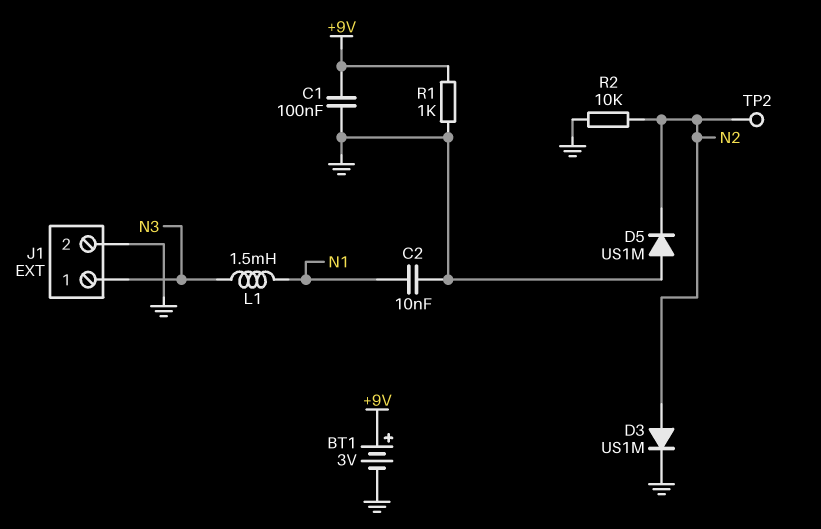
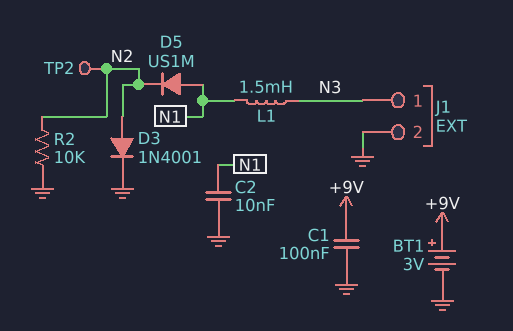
D3: diode US1M (A N2, K GND) -> diode 1N4001 (A N2, K GND)
D5: diode US1M (A GND, K N2) -> diode US1M (A N1, K N2)
R1: 1k (+9V, GND) -> none

